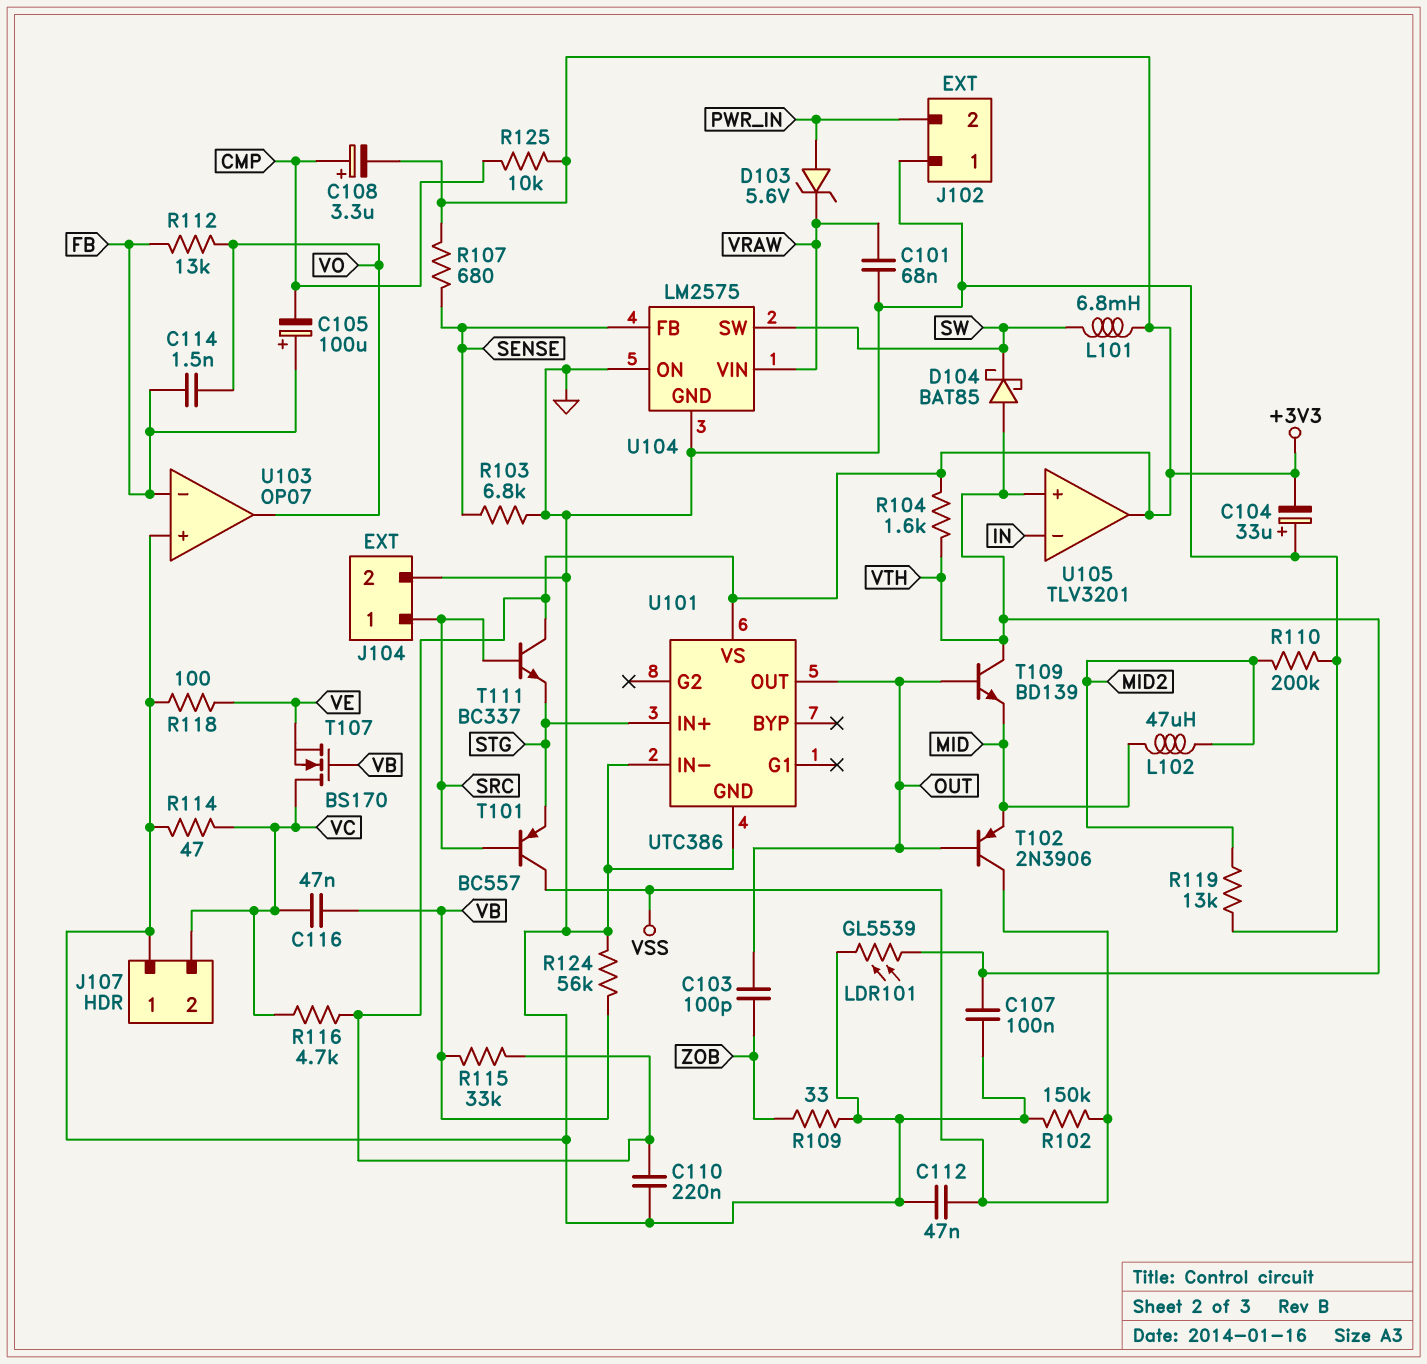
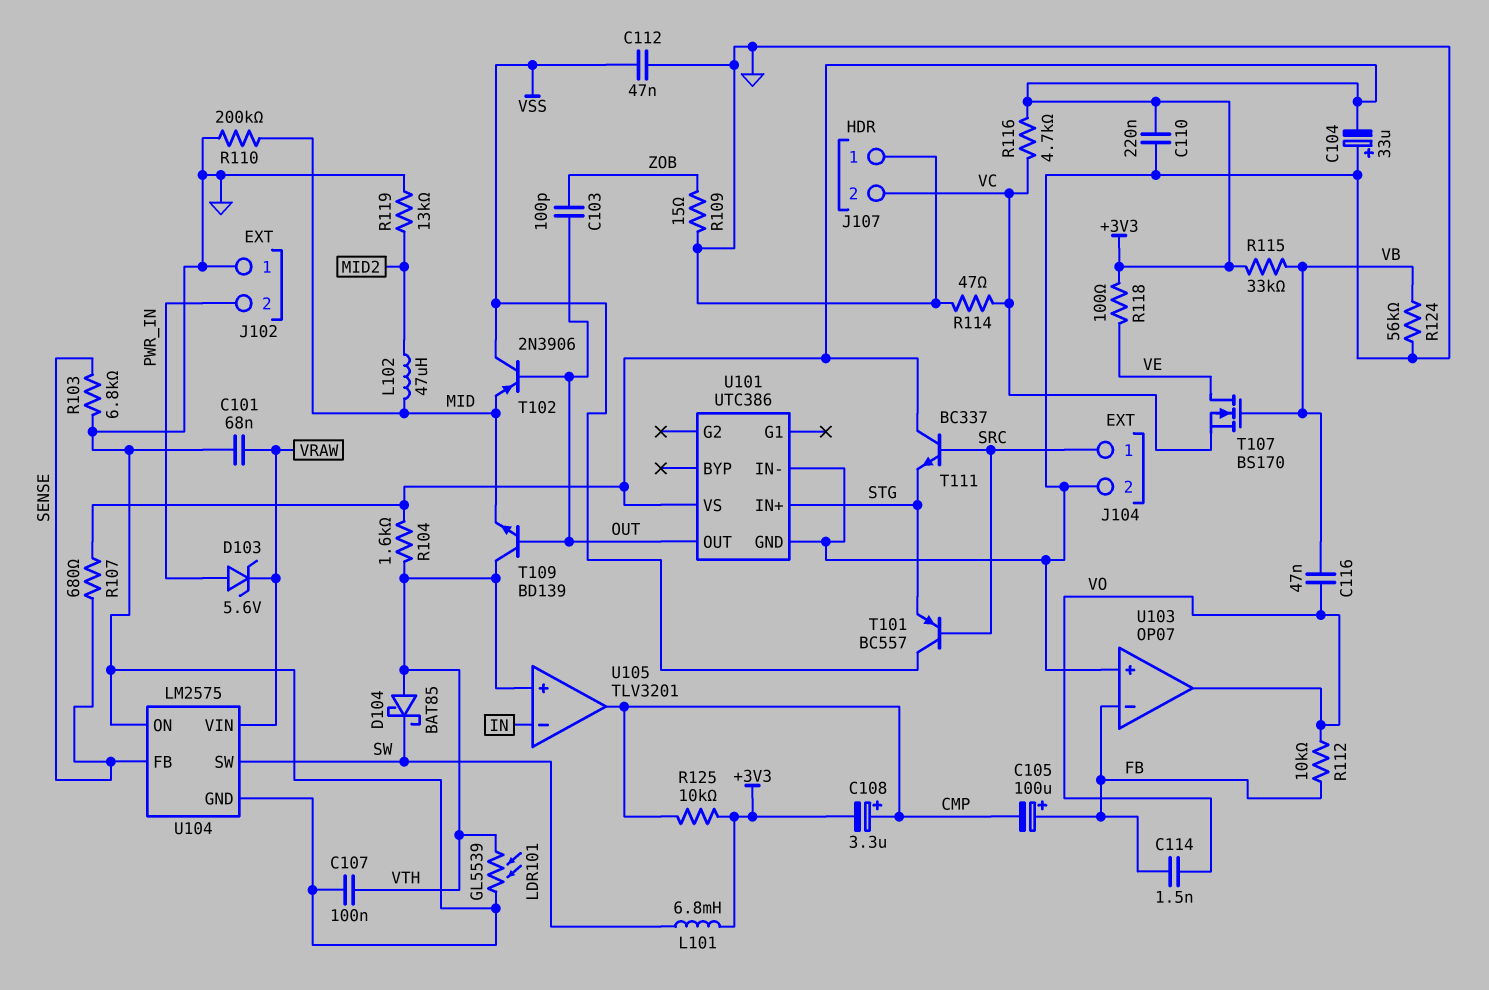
C116: 47nF (VB, VC) -> 47nF (VB, VO)
R102: 150k (GND, VSS) -> none
R109: 33 (GND, ZOB) -> 15 (GND, ZOB)
R110: 200k (GND, MID2) -> 200k (GND, MID)
R112: 13k (FB, VO) -> 10k (FB, VO)
R118: 100 (GND, VE) -> 100 (+3V3, VE)
T107: NMOS BS170 (G VB, D VC, S VE) -> NMOS BS170 (G VB, D VE, S VC)
U105 pin out: +3V3 -> CMP

